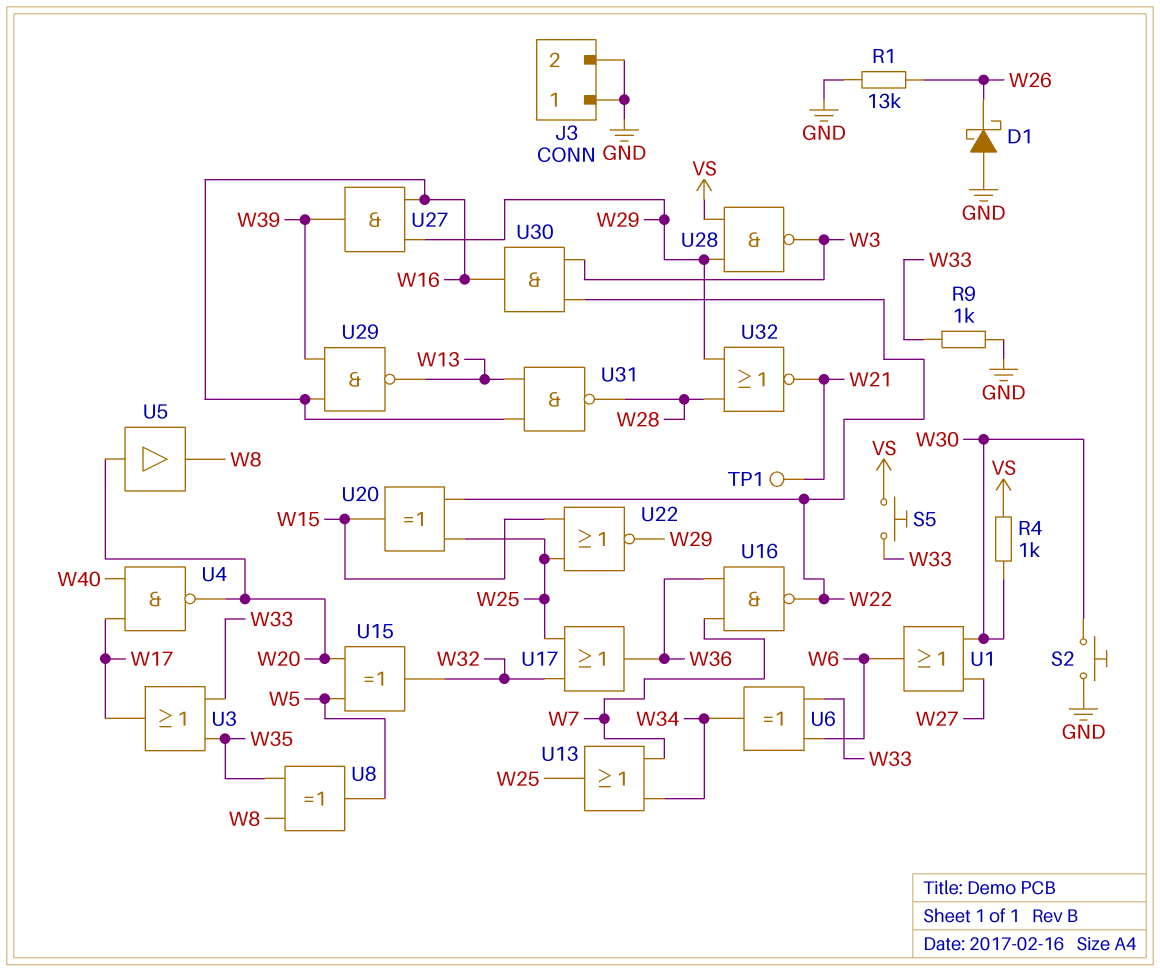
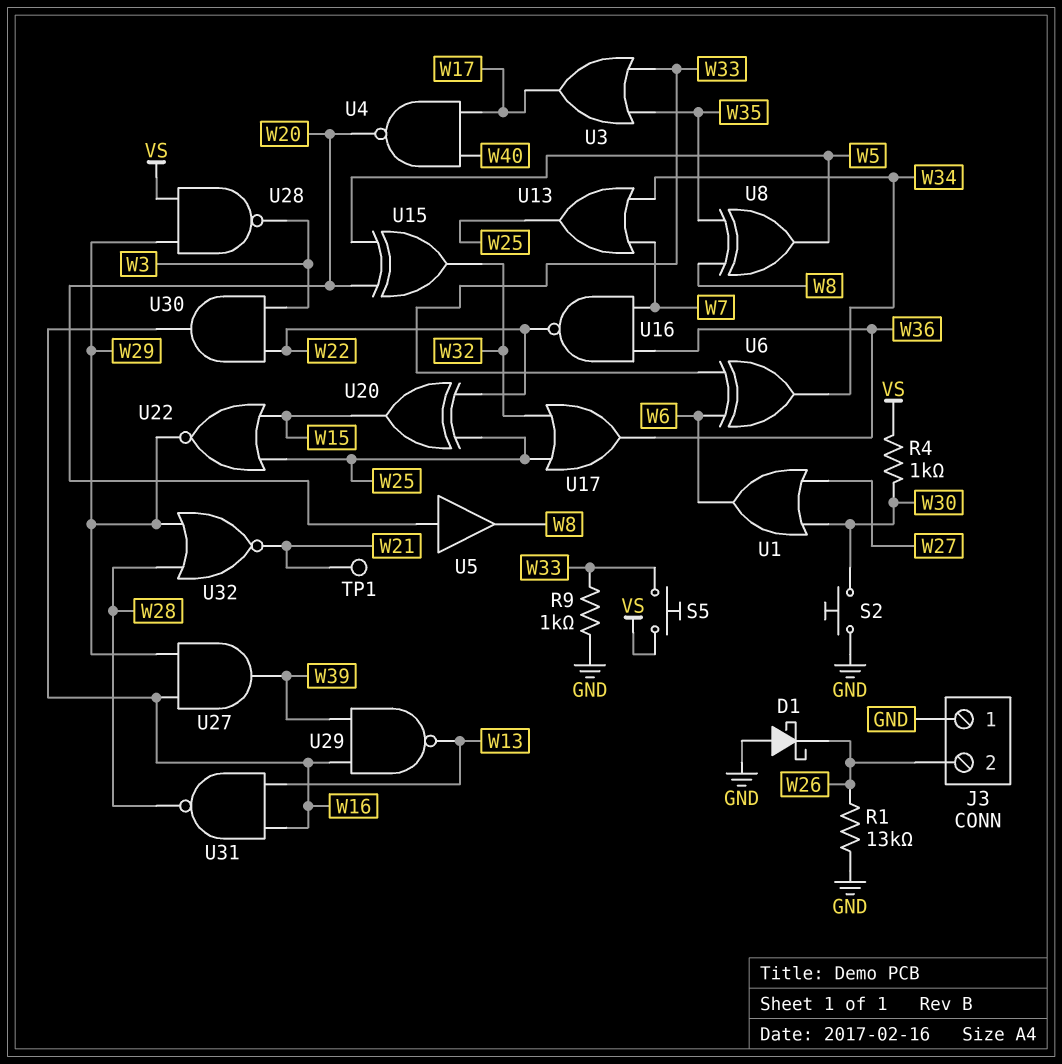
J3 pin 2: GND -> W26

